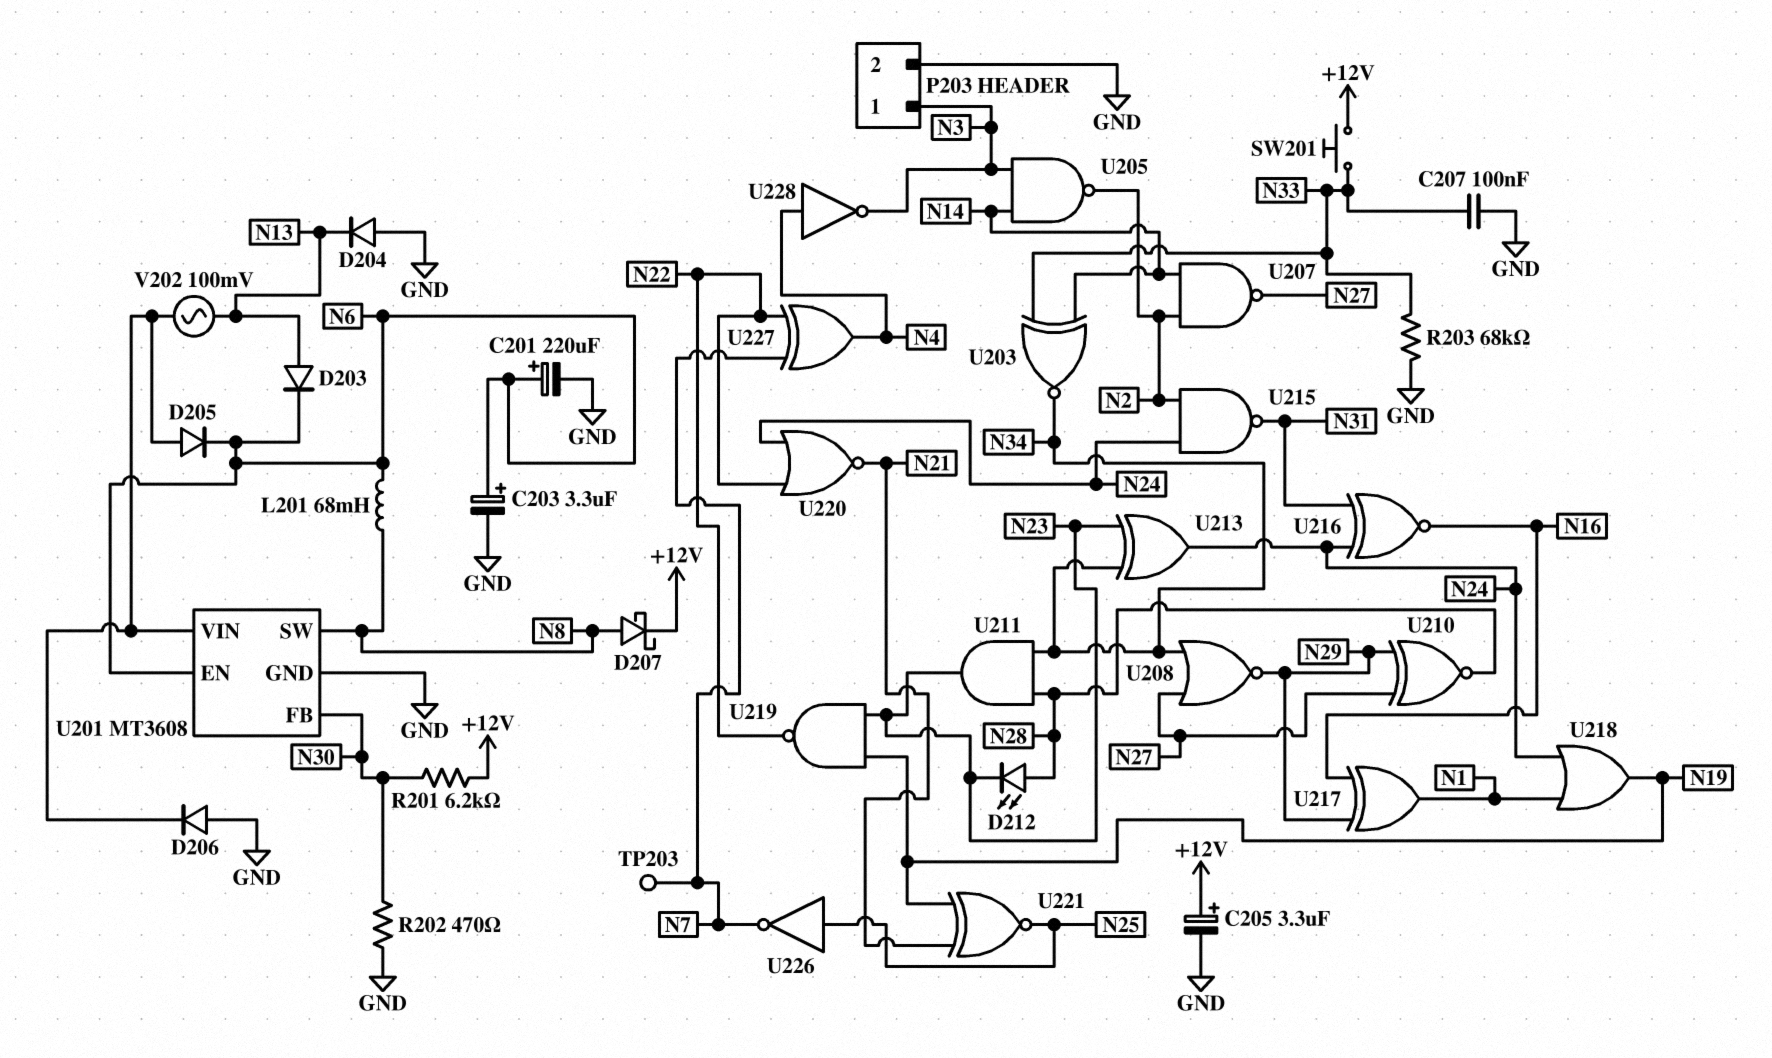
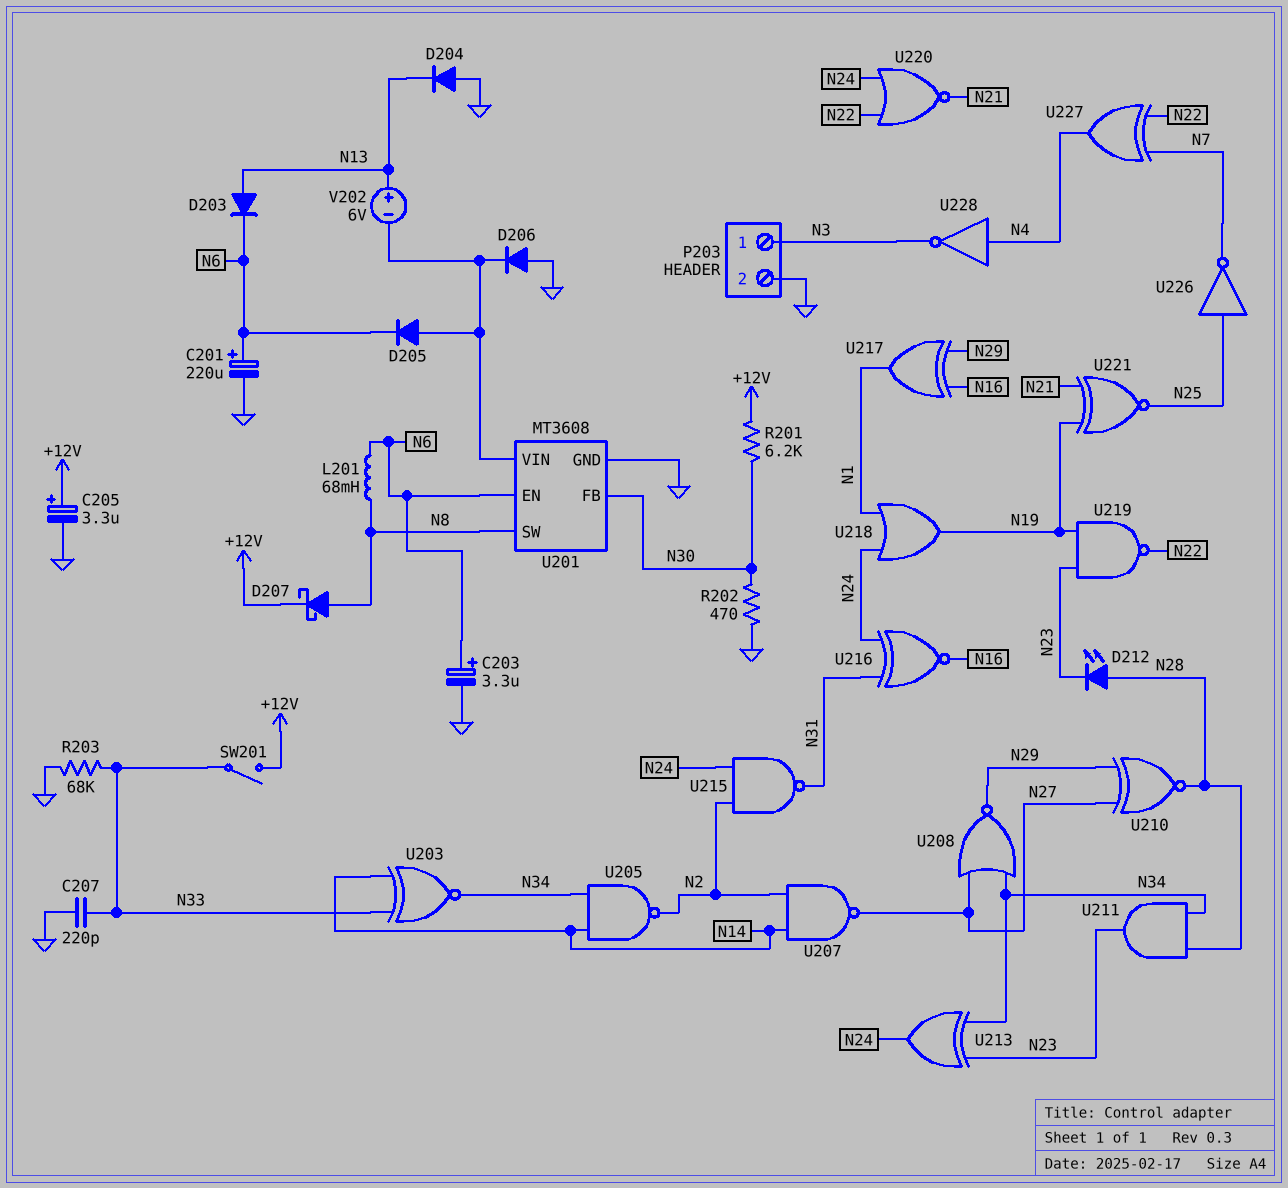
C207: 100nF (GND, N33) -> 220pF (GND, N33)
SW201: button (+12V, N33) -> switch (+12V, N33)
TP203: test point (N7) -> none
U205: NAND (in N3, in N14, out N2) -> NAND (in N14, in N34, out N2)
V202: AC 100mV (N13, U201/VIN) -> 6V (plus N13, minus U201/VIN)

